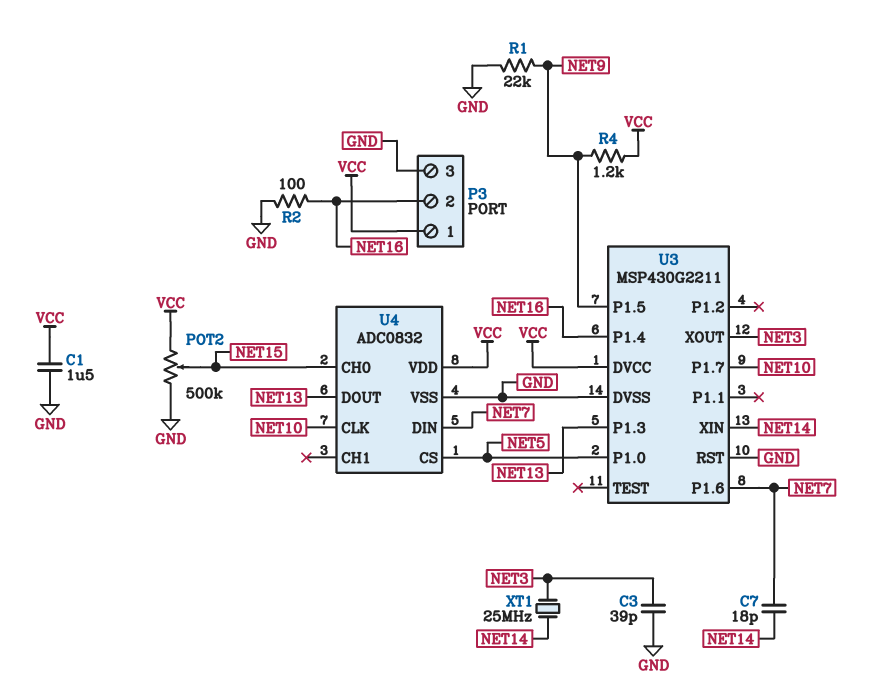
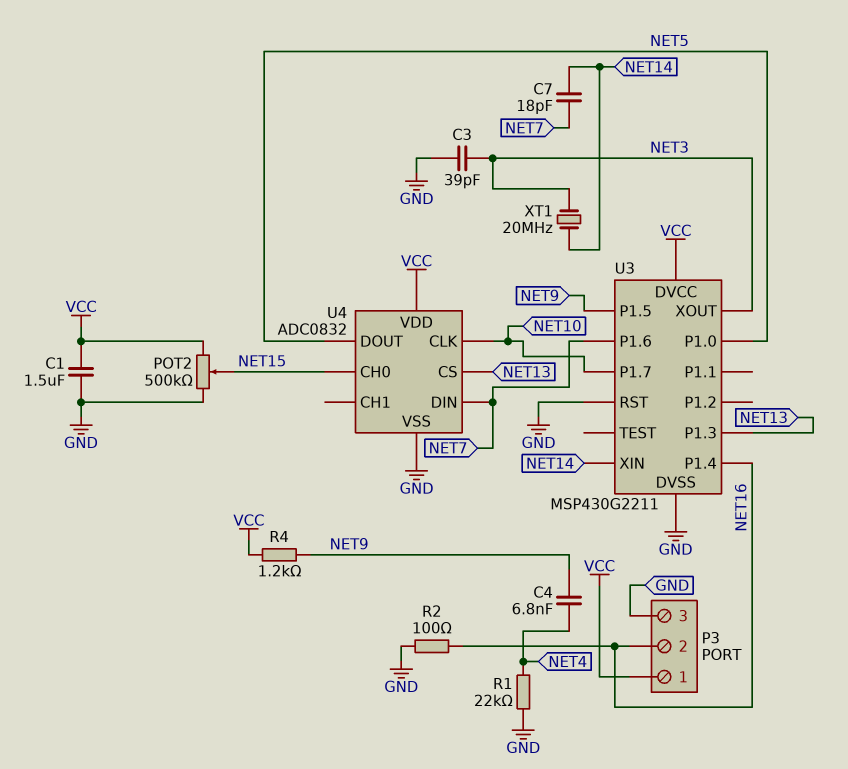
C4: none -> 6.8nF (NET4, NET9)
R1: 22k (GND, NET9) -> 22k (GND, NET4)
U4 pin CS: NET5 -> NET13
U4 pin DOUT: NET13 -> NET5
XT1: 25MHz (NET3, NET14) -> 20MHz (NET3, NET14)

